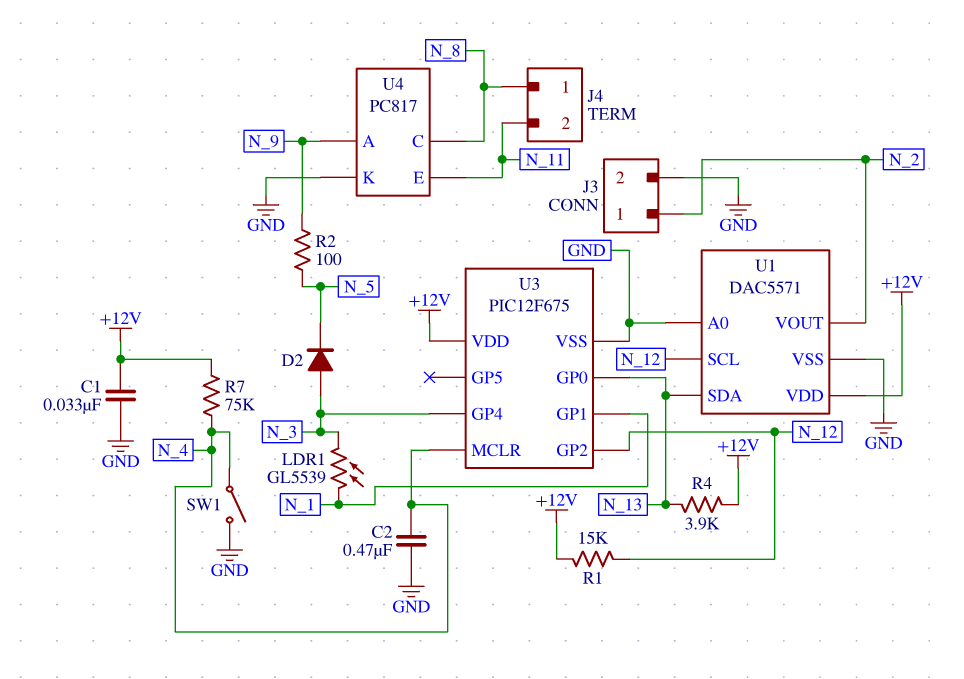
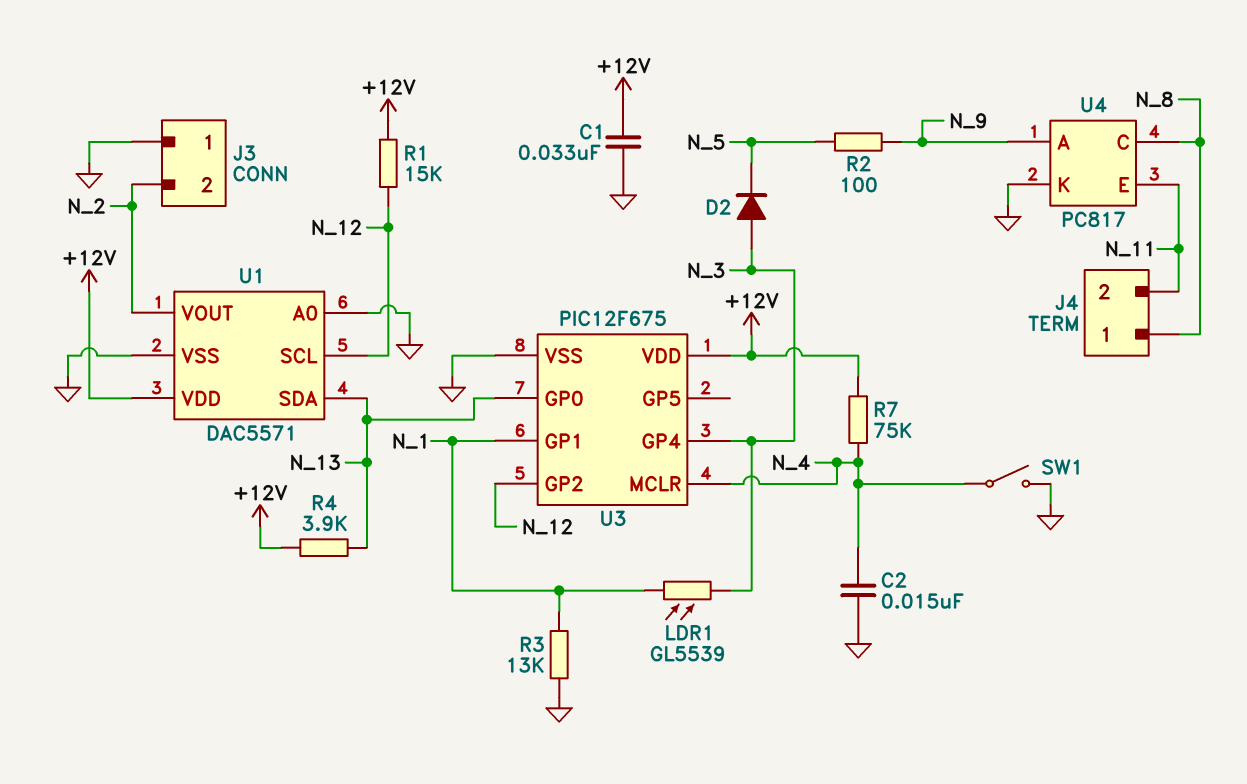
C2: 470nF (GND, N_4) -> 15nF (GND, N_4)
J3 pin 1: N_2 -> GND
J3 pin 2: GND -> N_2
R3: none -> 13k (GND, N_1)

